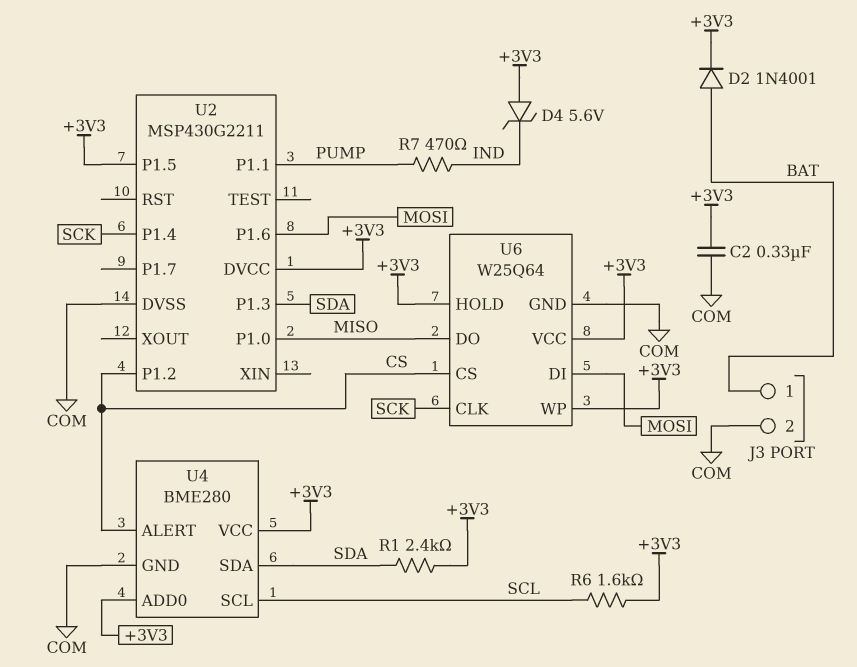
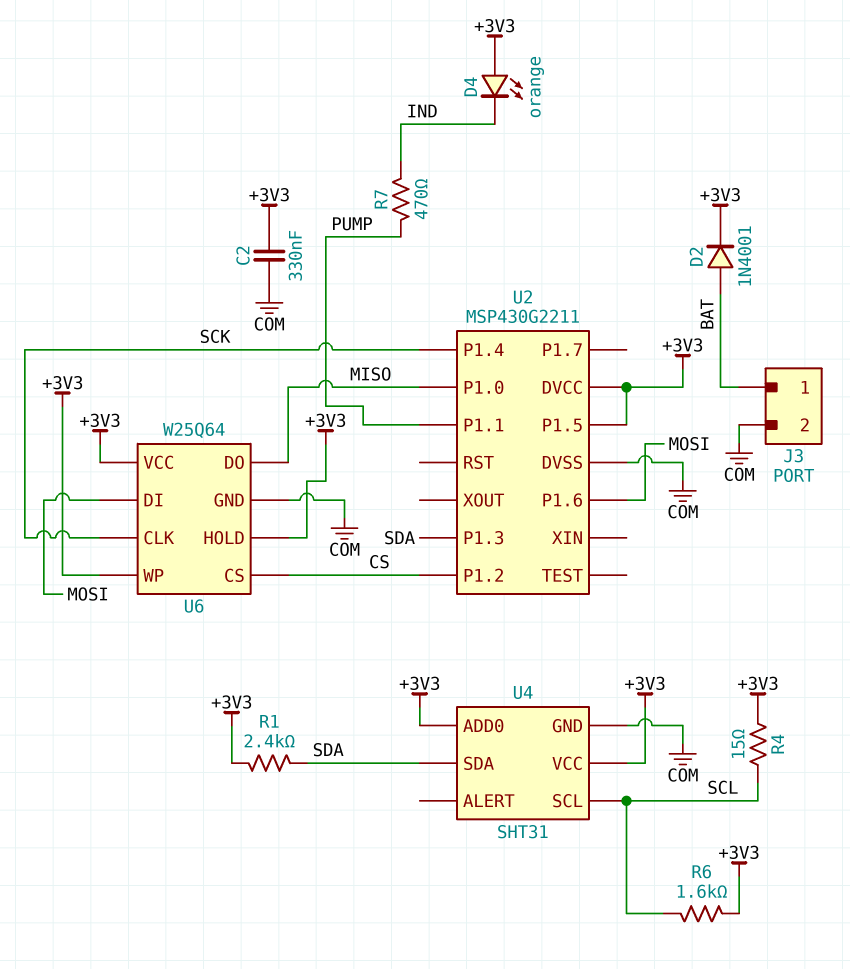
D4: zener 5.6V (A +3V3, K IND) -> LED orange (A +3V3, K IND)
R4: none -> 15 (+3V3, SCL)
U4: BME280 -> SHT31
U4 pin ALERT: CS -> none

